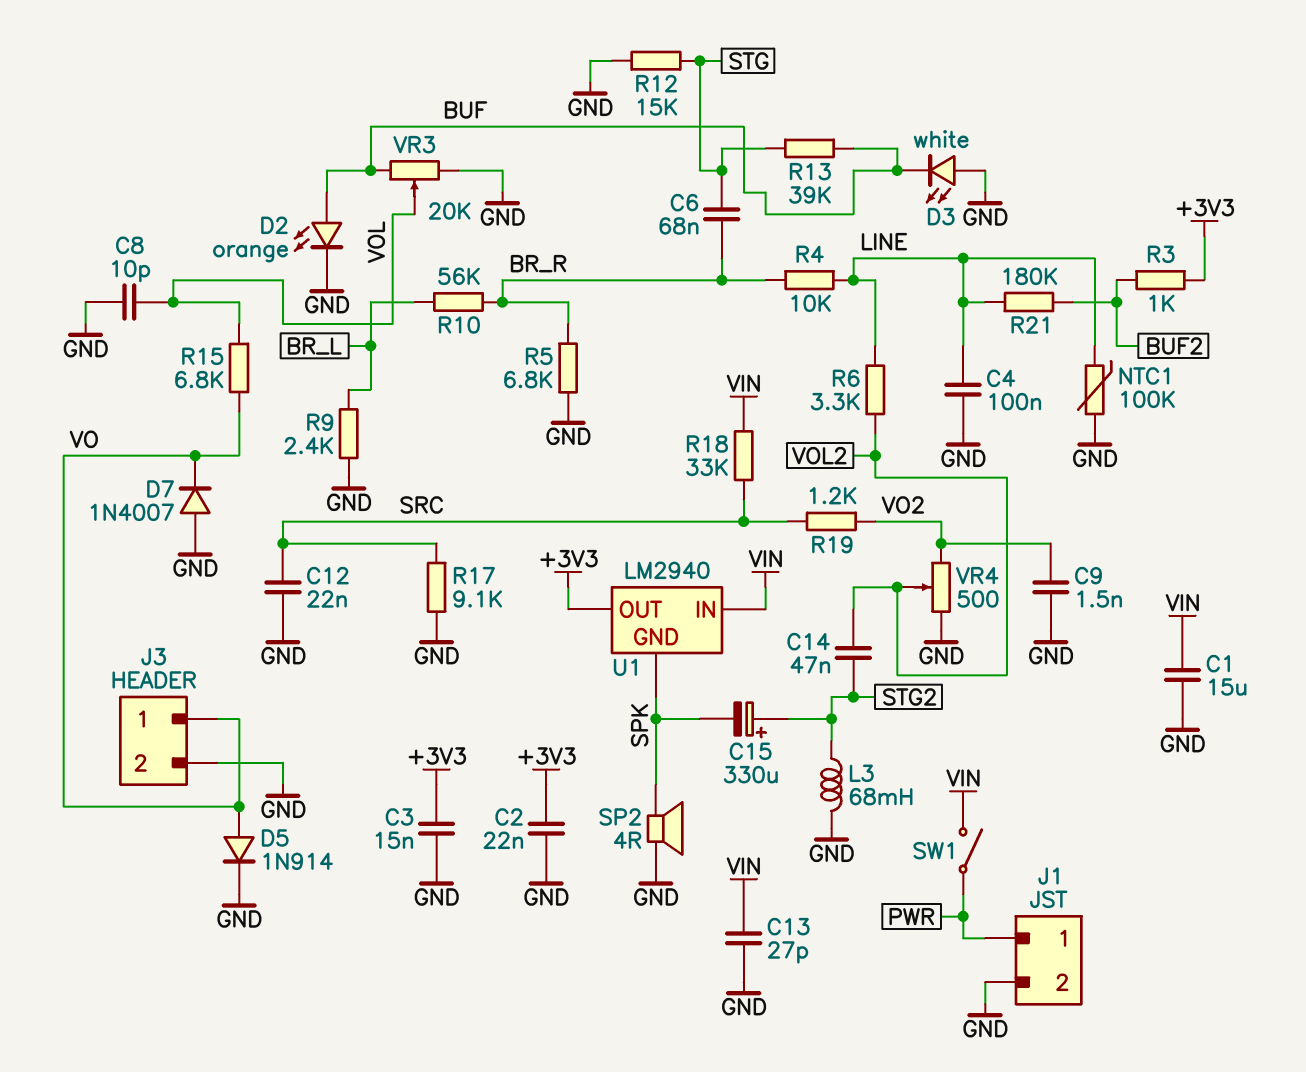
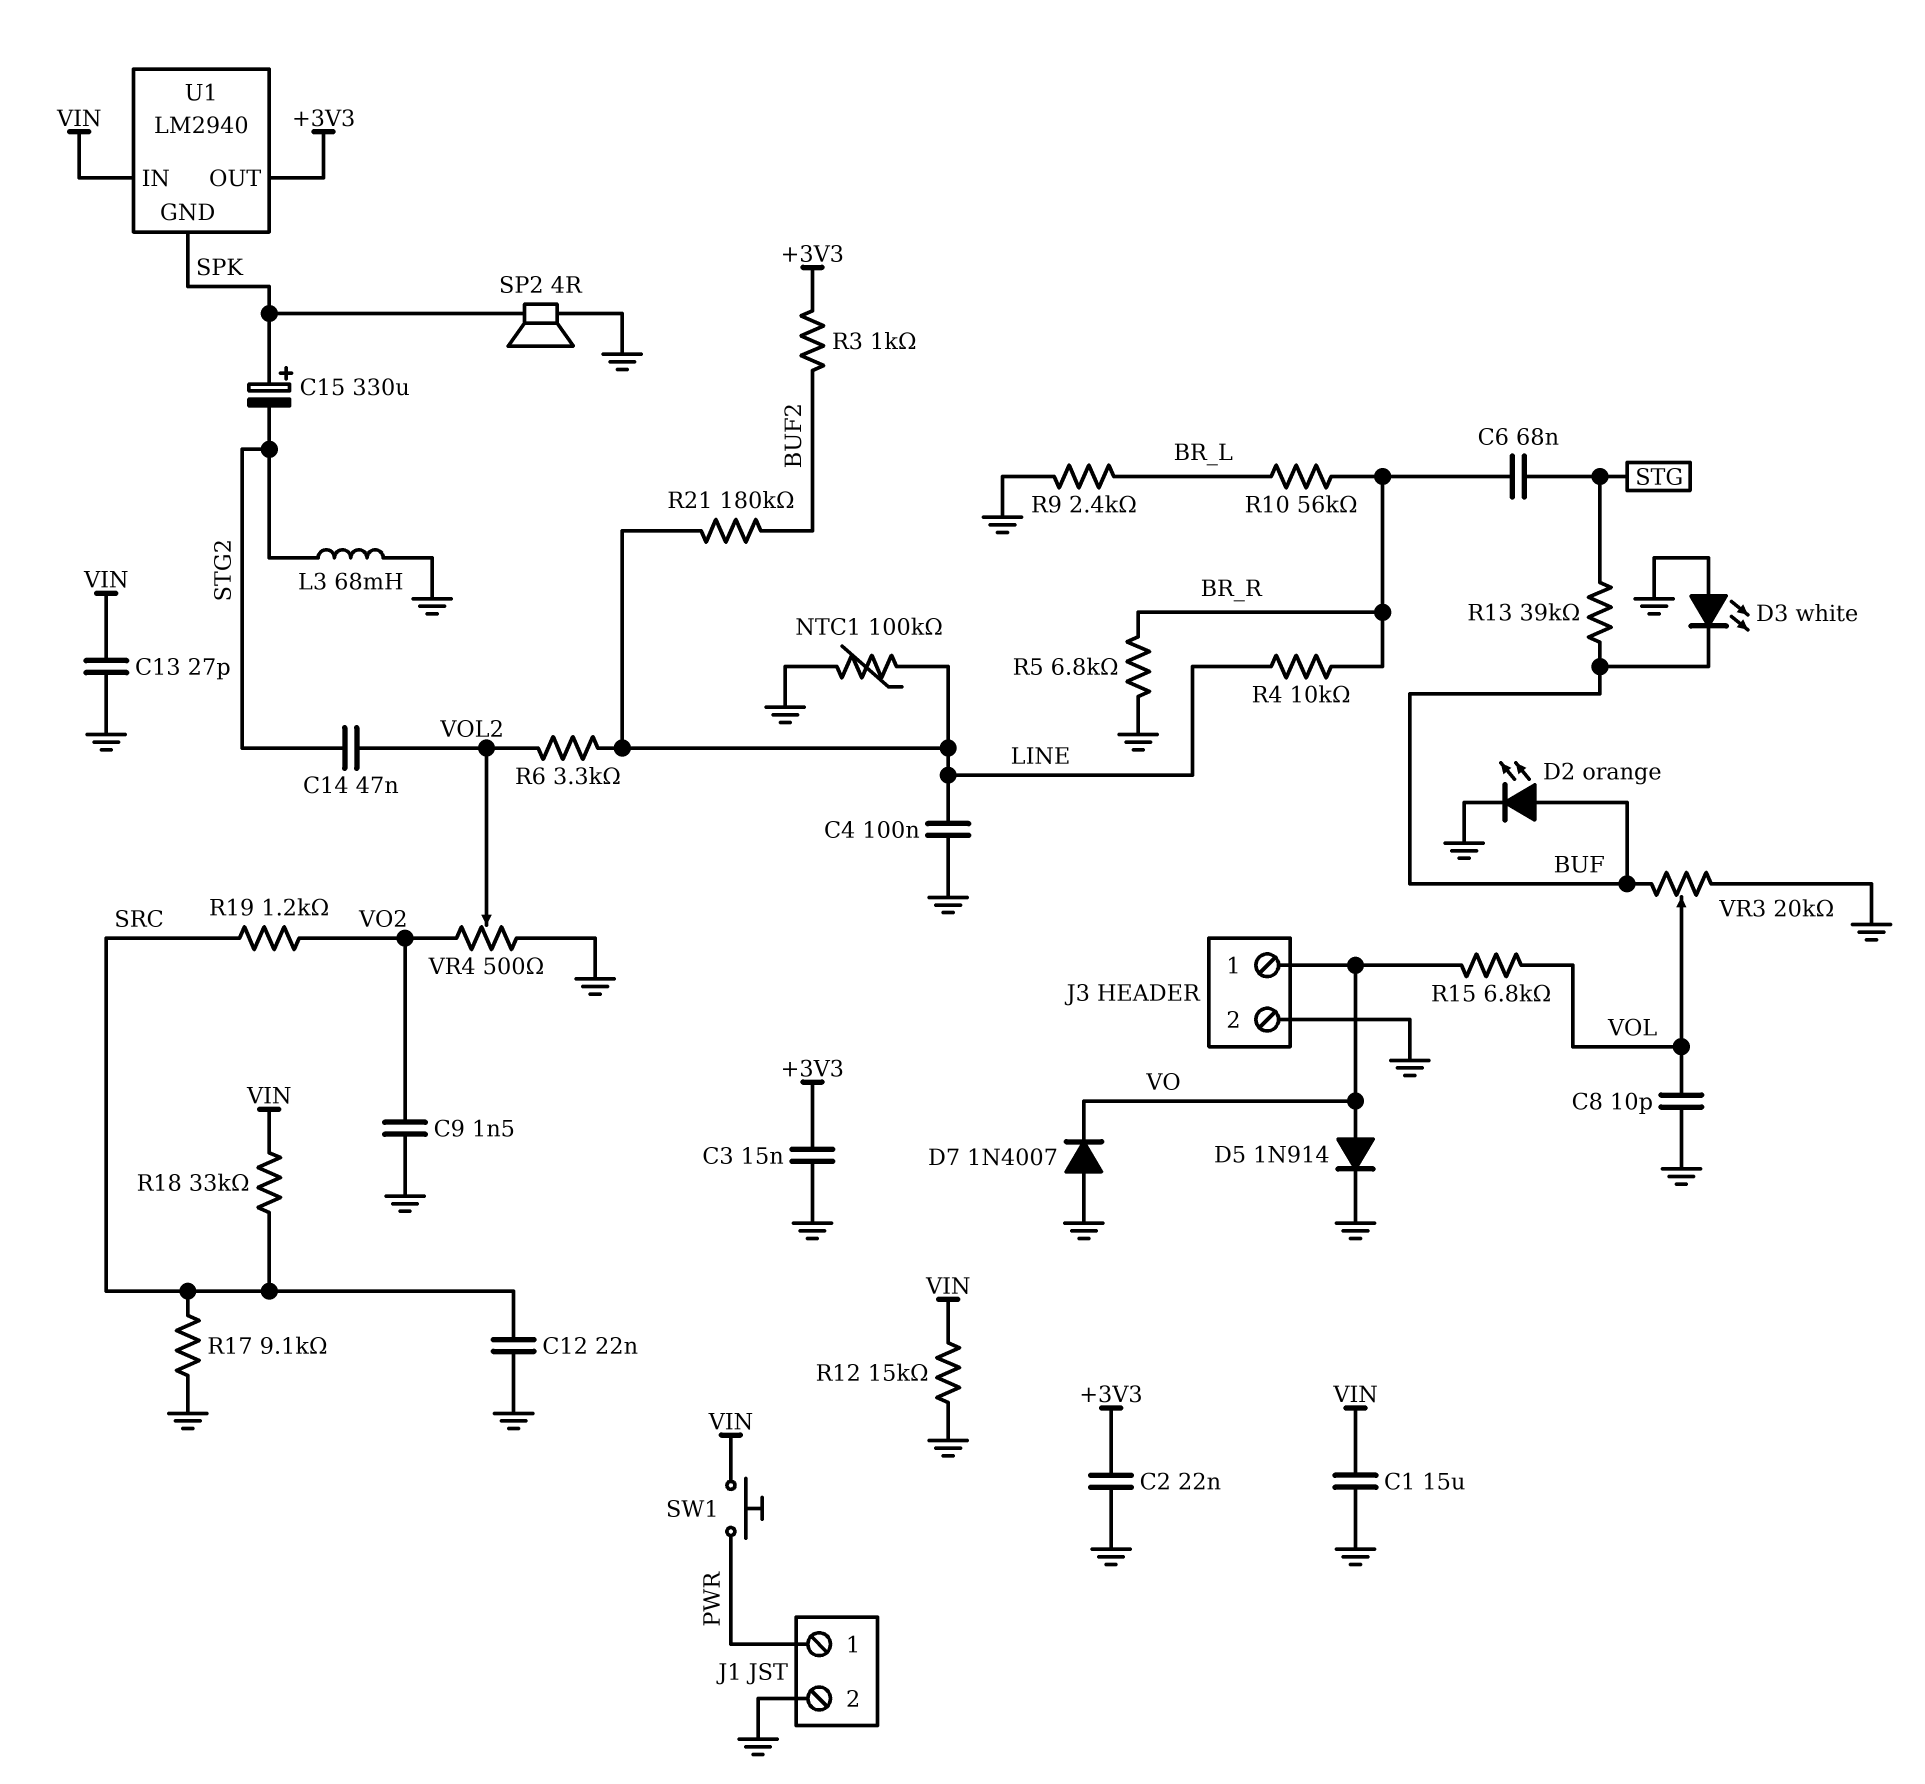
C15: 330uF (plus STG2, minus SPK) -> 330uF (plus SPK, minus STG2)
R12: 15k (GND, STG) -> 15k (GND, VIN)
SW1: switch (PWR, VIN) -> button (PWR, VIN)

